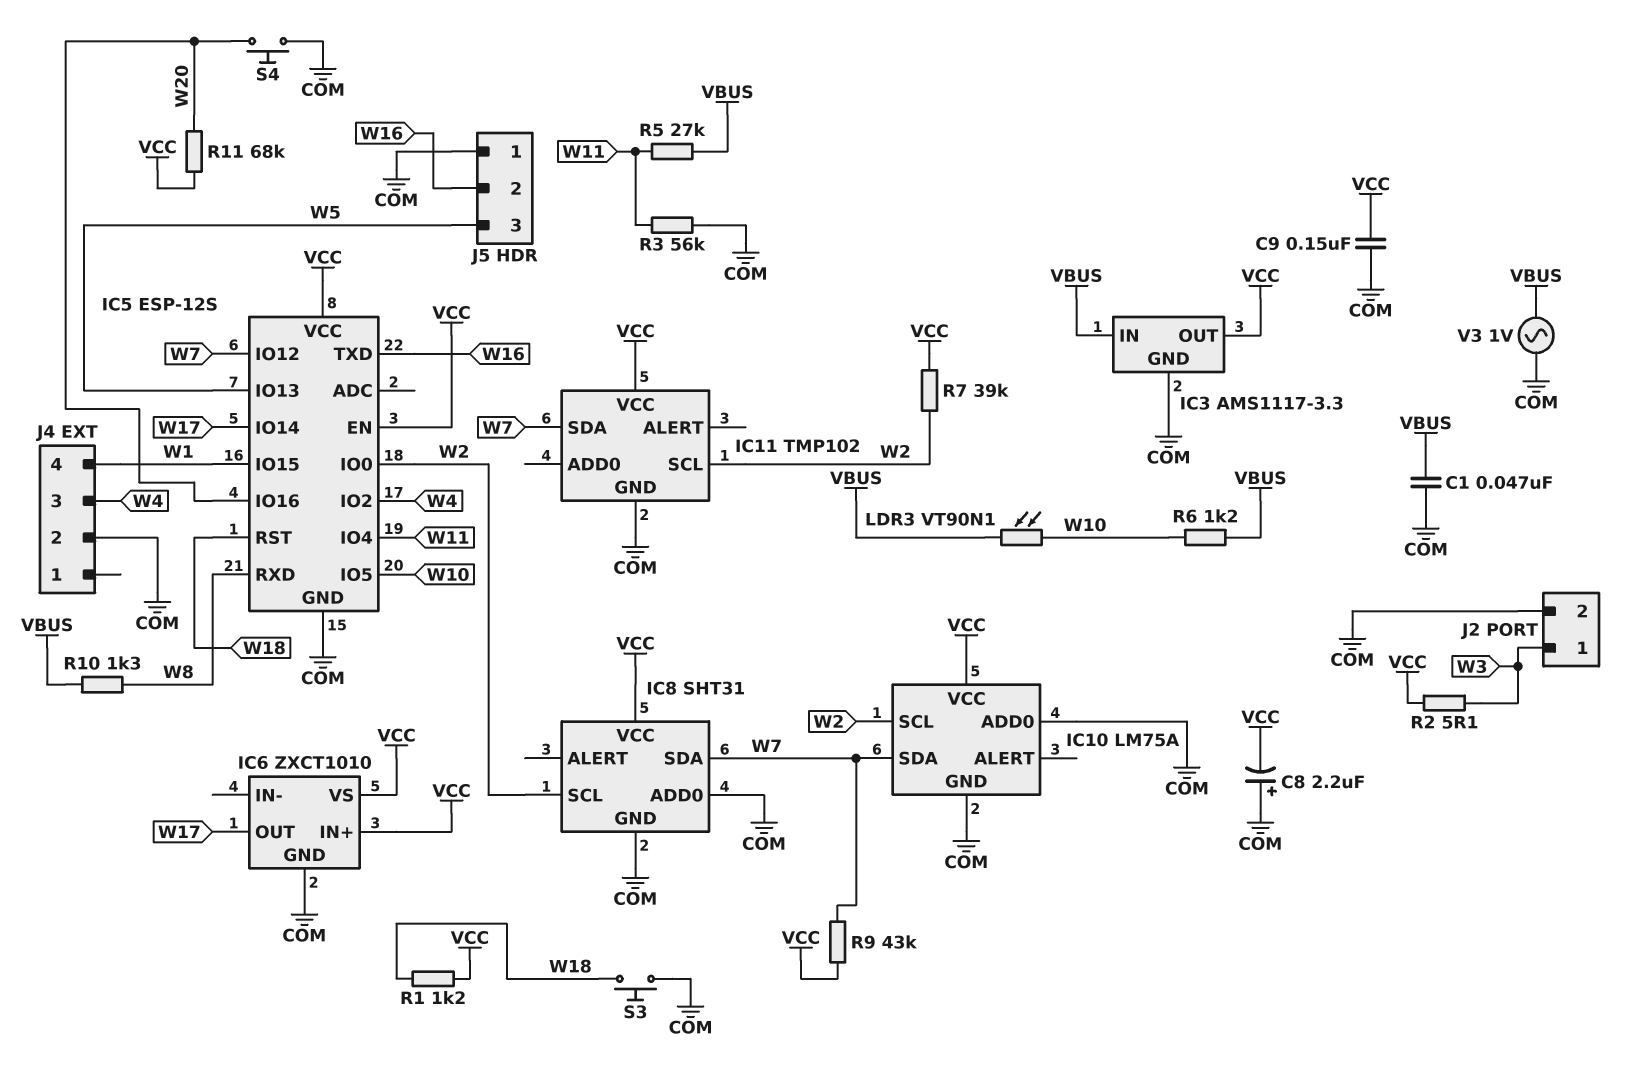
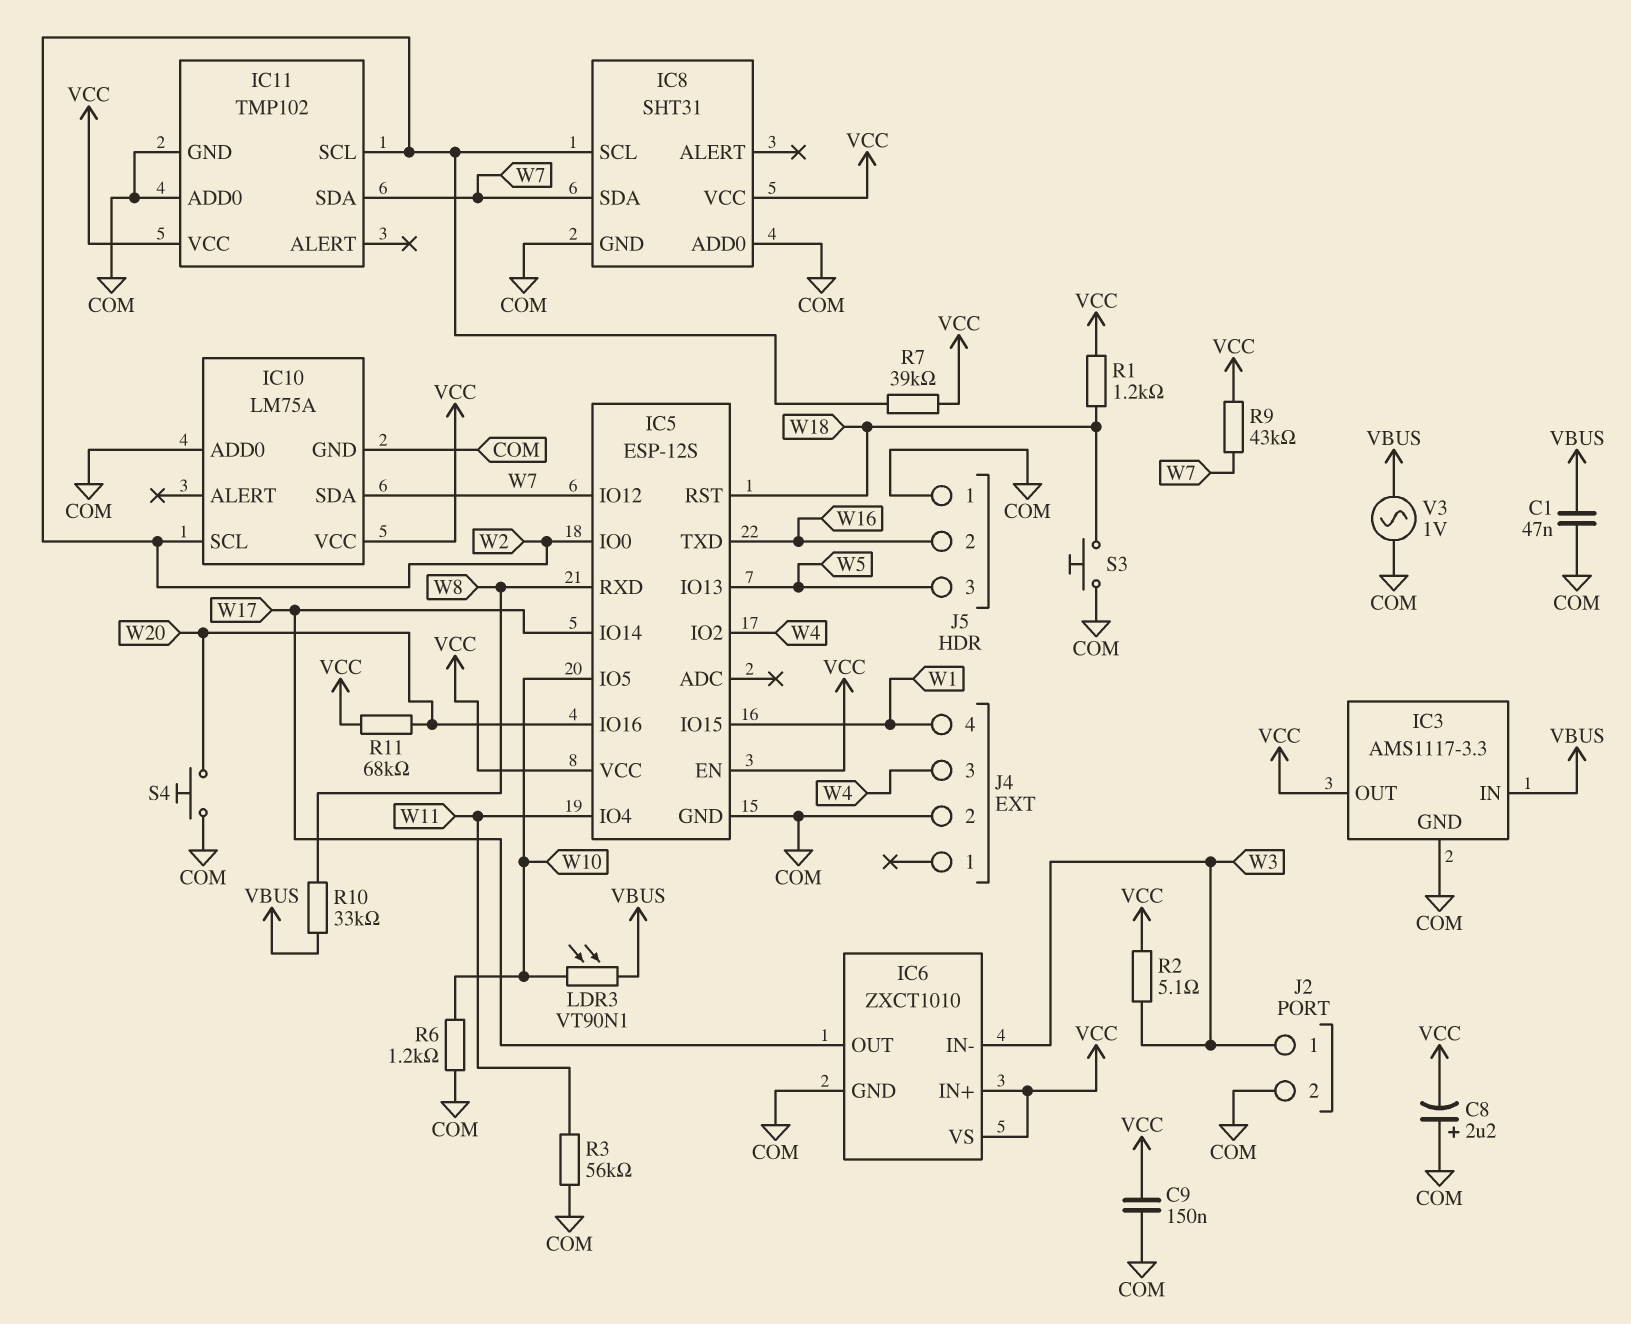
IC6 pin IN-: none -> W3
IC11 pin ADD0: none -> COM
R5: 27k (VBUS, W11) -> none
R6: 1.2k (VBUS, W10) -> 1.2k (COM, W10)
R10: 1.3k (VBUS, W8) -> 33k (VBUS, W8)

